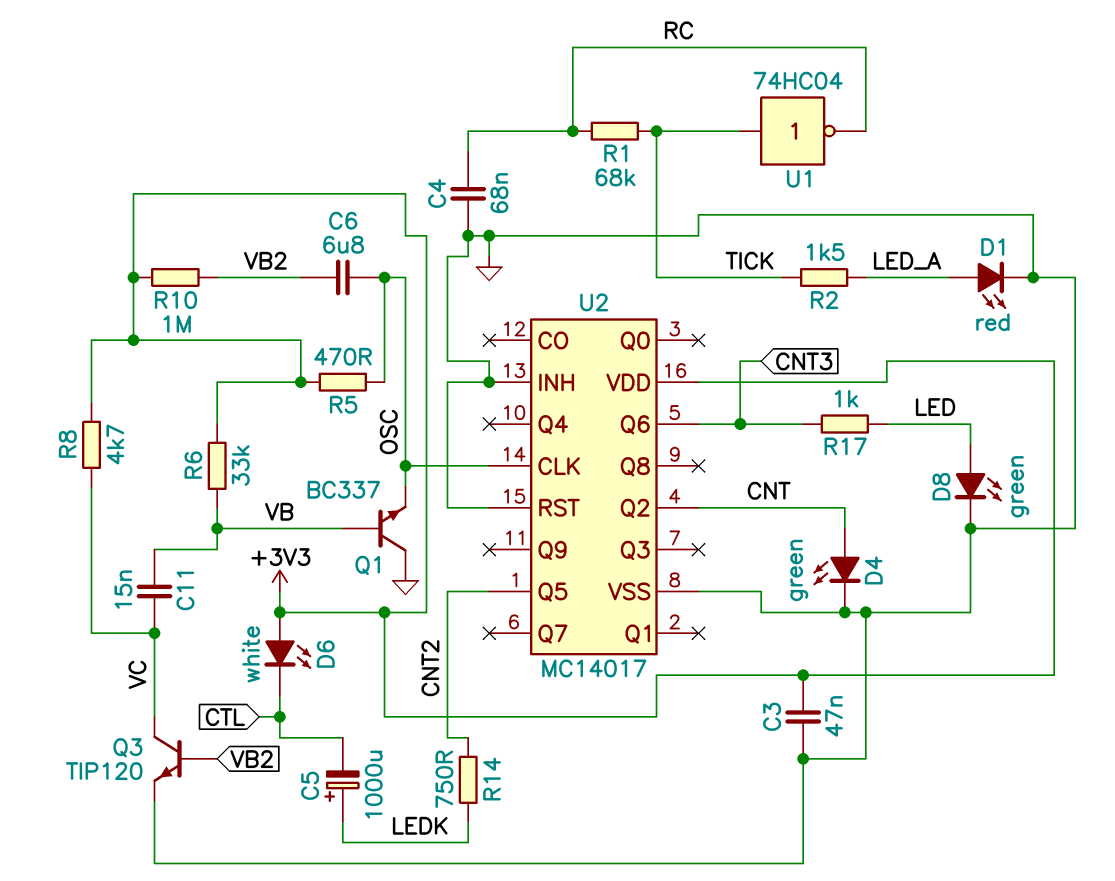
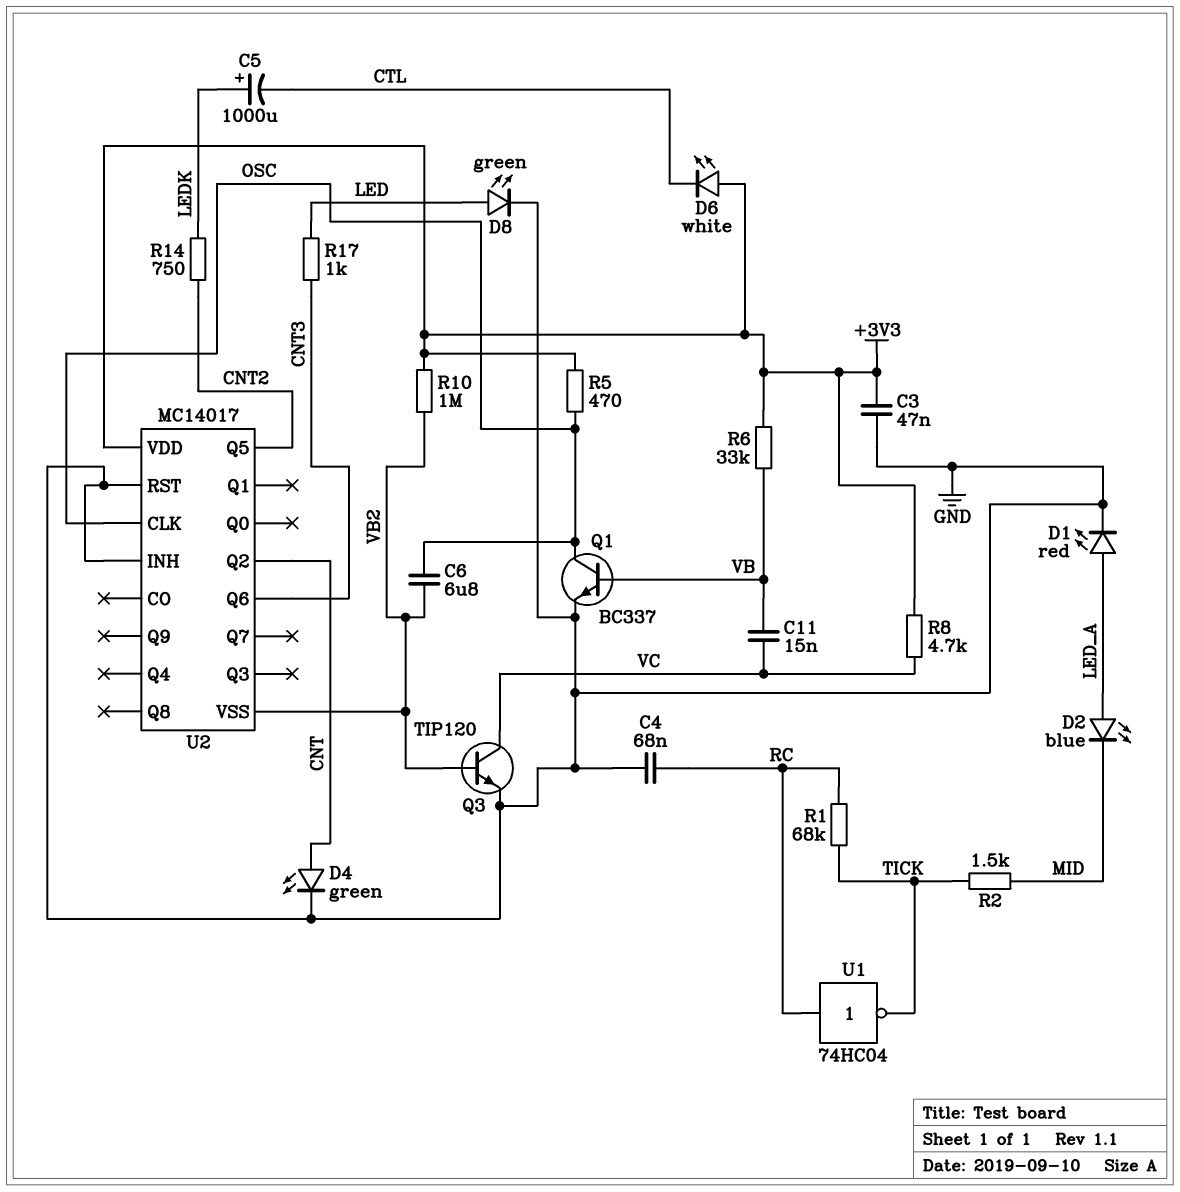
D2: none -> LED blue (A LED_A, K MID)
Q1: NPN BC337 (B VB, C GND, E OSC) -> NPN BC337 (B VB, C OSC, E GND)
R2: 1.5k (LED_A, TICK) -> 1.5k (MID, TICK)
U1: NOT 74HC04 (in TICK, out RC) -> NOT 74HC04 (in RC, out TICK)
U2 pin VSS: GND -> VB2

